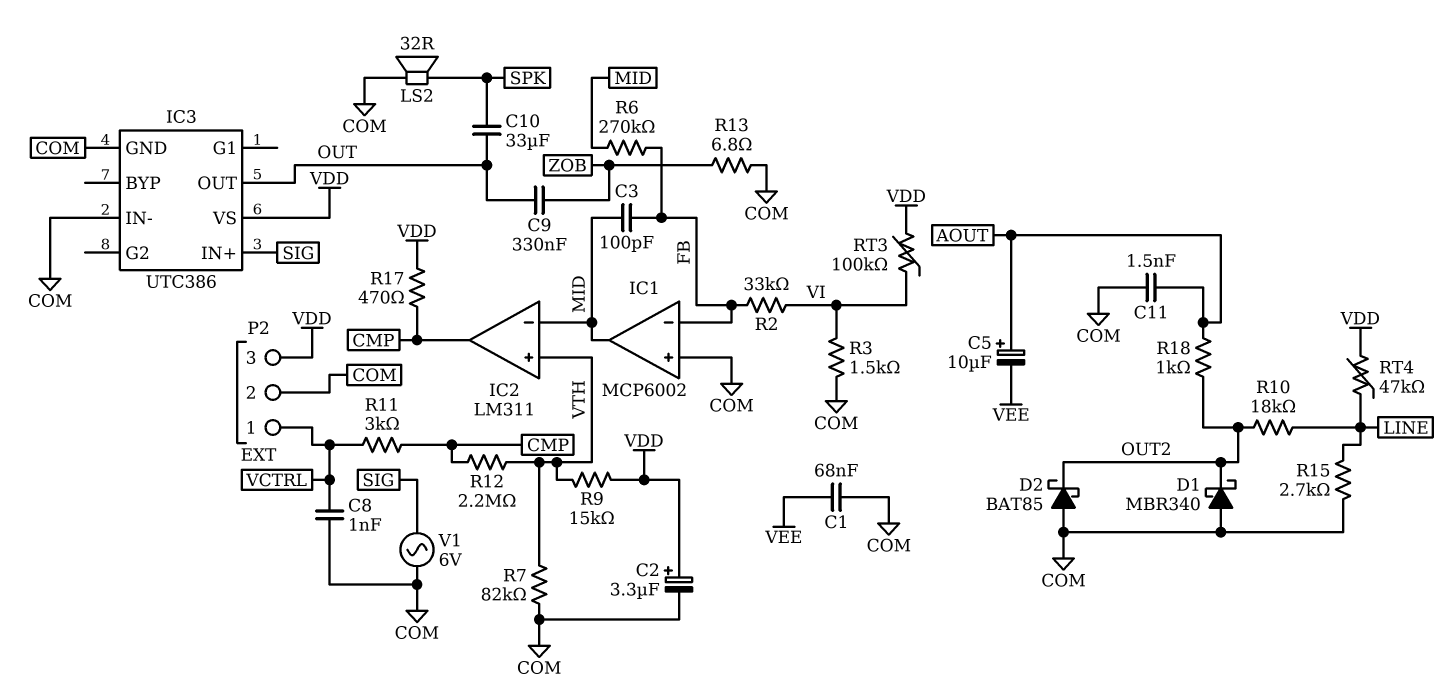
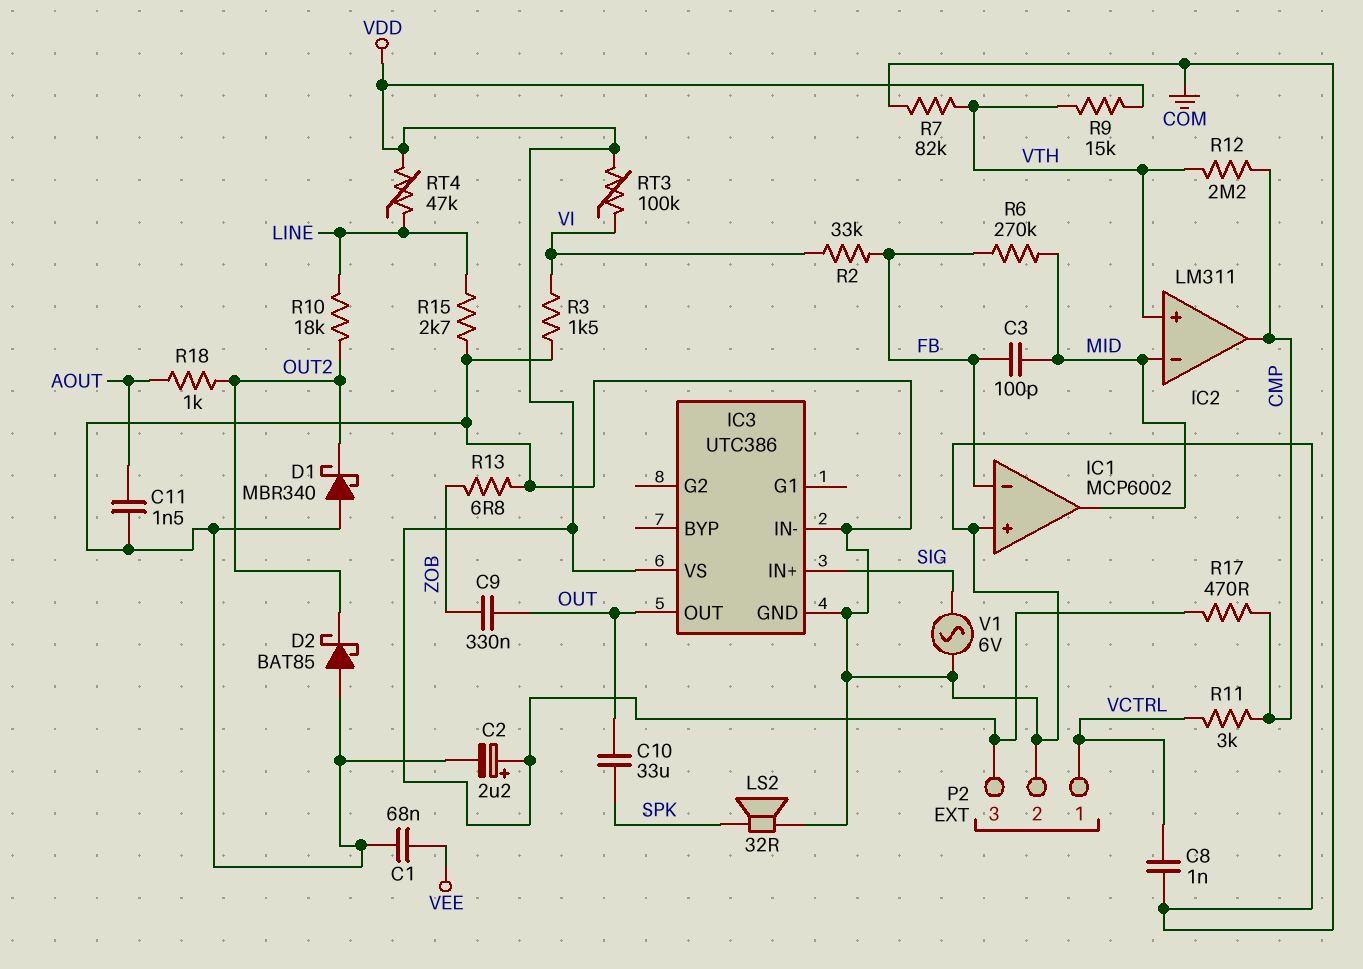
C2: 3.3uF (plus VDD, minus COM) -> 2.2uF (plus VDD, minus COM)
C5: 10uF (plus AOUT, minus VEE) -> none

